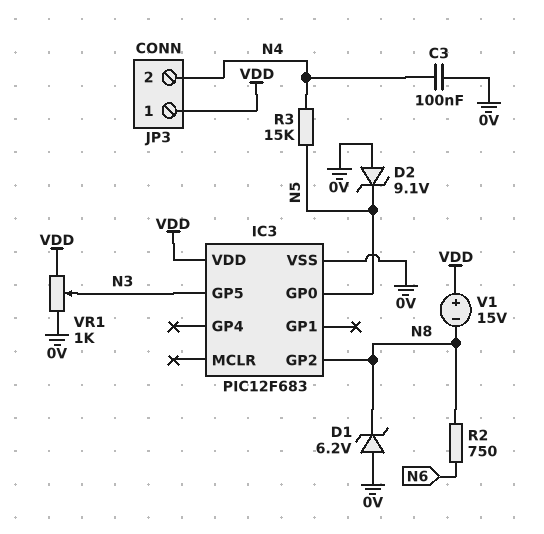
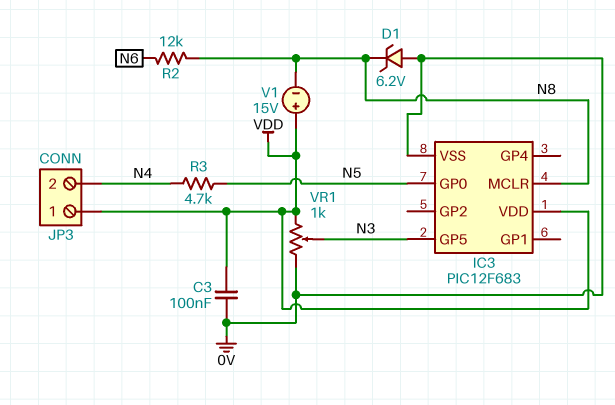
C3: 100nF (0V, N4) -> 100nF (0V, VDD)
D2: zener 9.1V (A 0V, K N5) -> none
IC3 pin GP2: N8 -> none
IC3 pin MCLR: none -> N8
R2: 750 (N6, N8) -> 12k (N6, N8)
R3: 15k (N4, N5) -> 4.7k (N4, N5)

